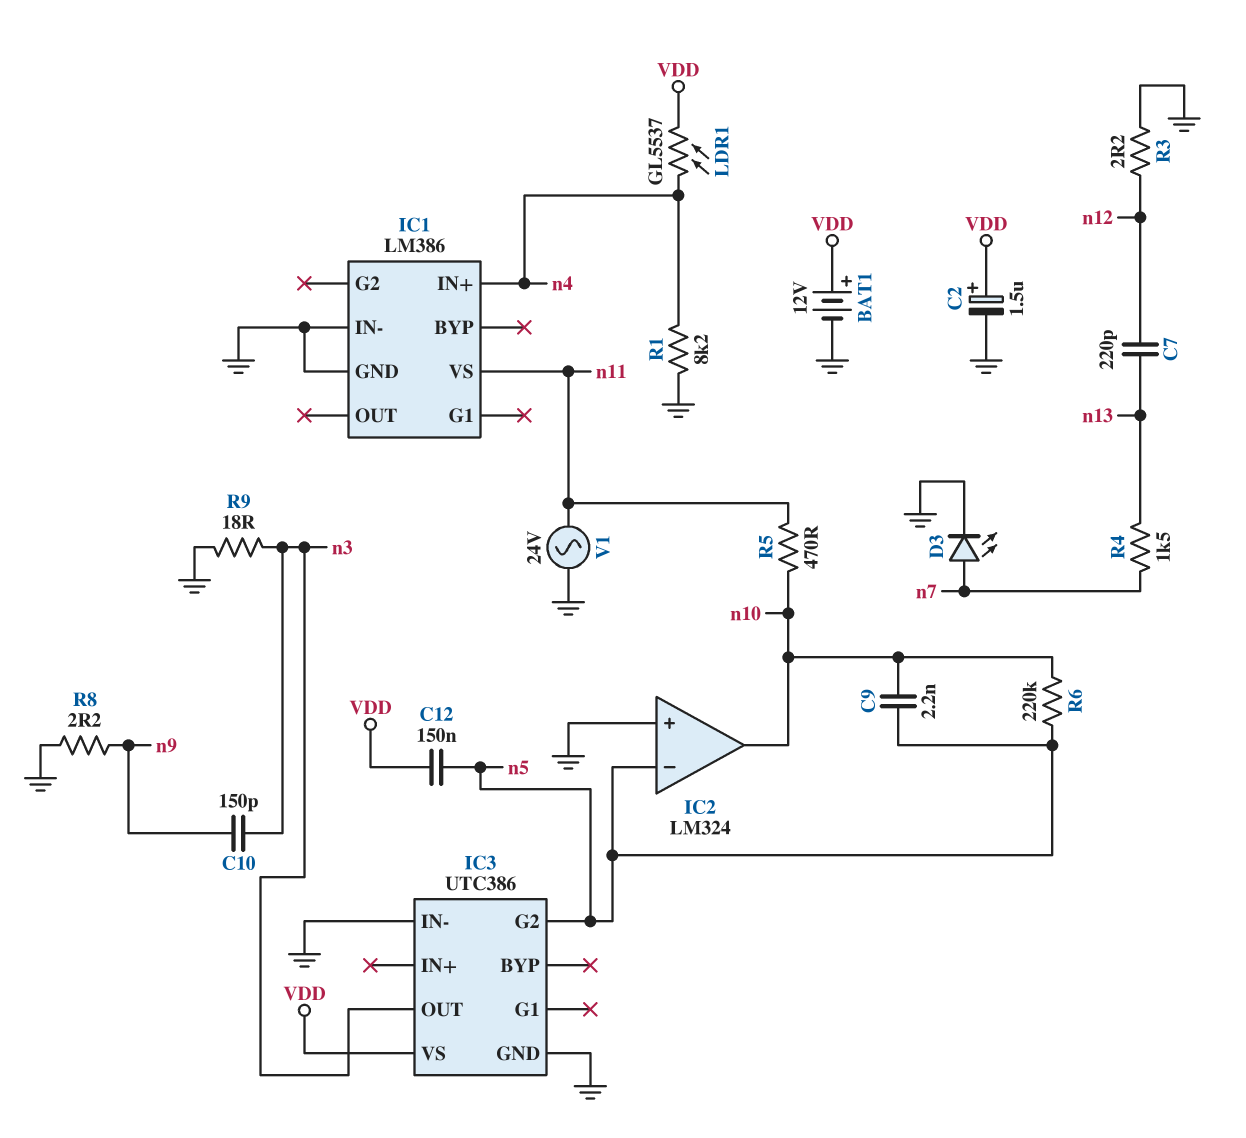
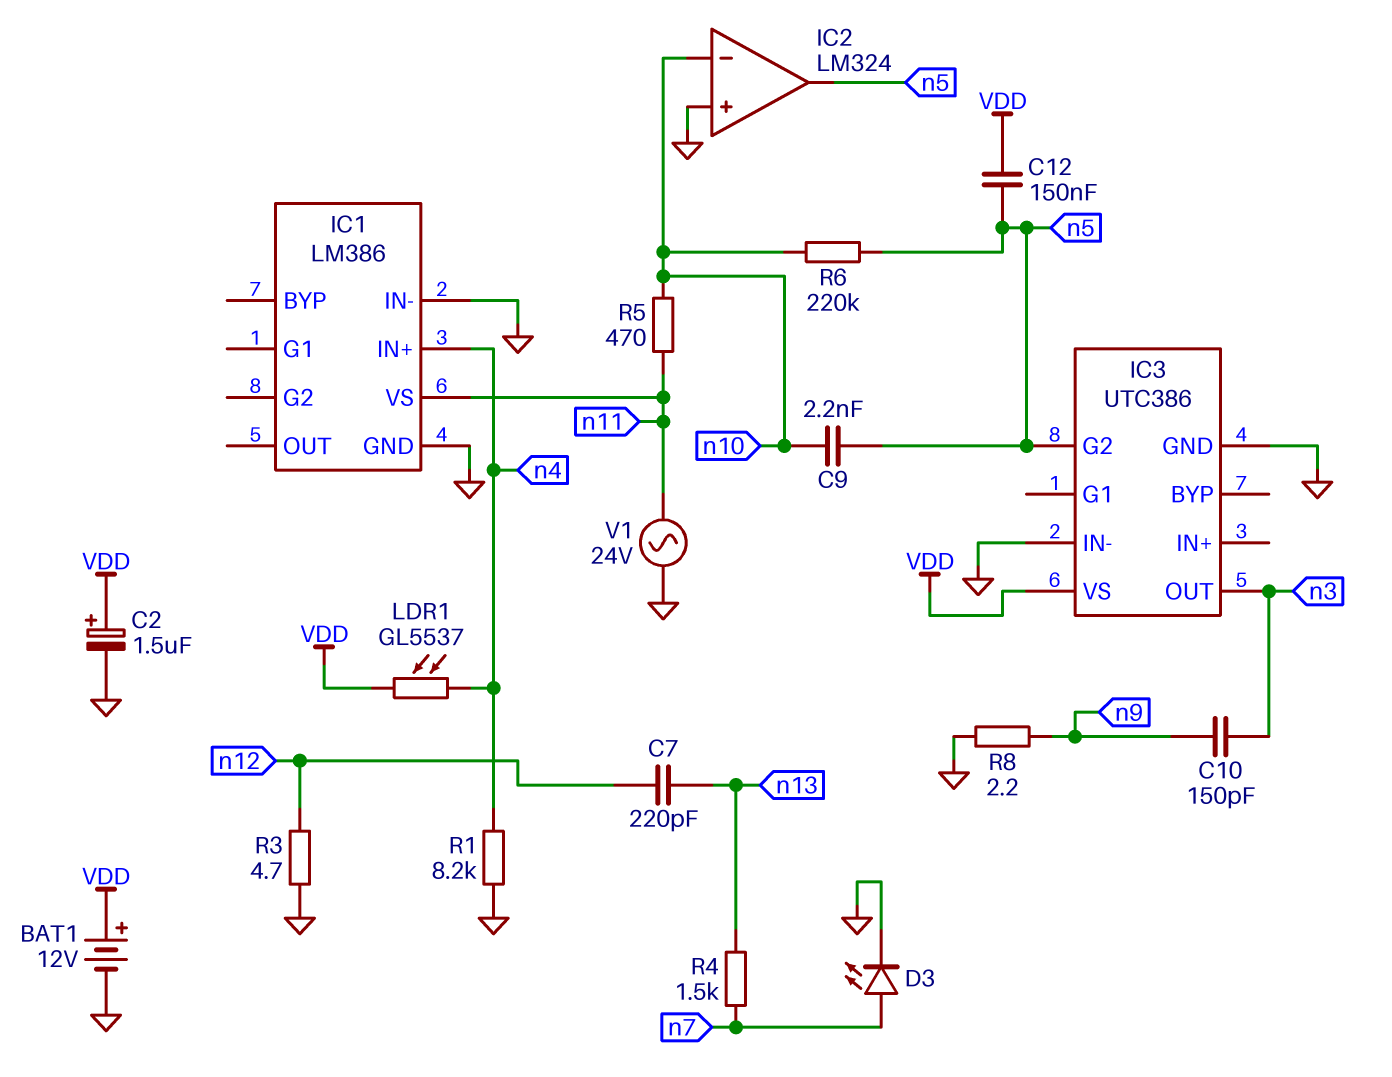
IC2 pin in-: n5 -> n10
IC2 pin out: n10 -> n5
R3: 2.2 (GND, n12) -> 4.7 (GND, n12)
R9: 18 (GND, n3) -> none

